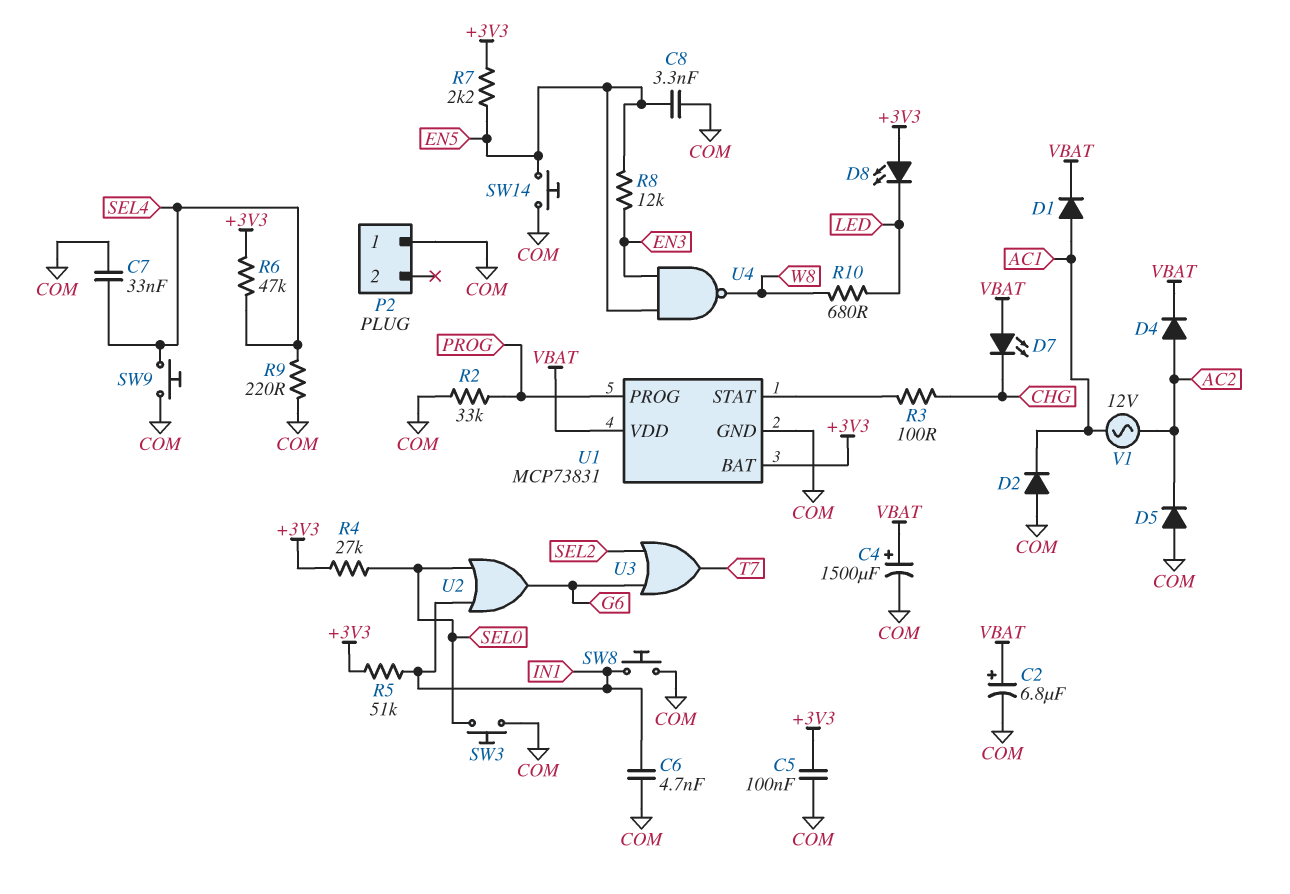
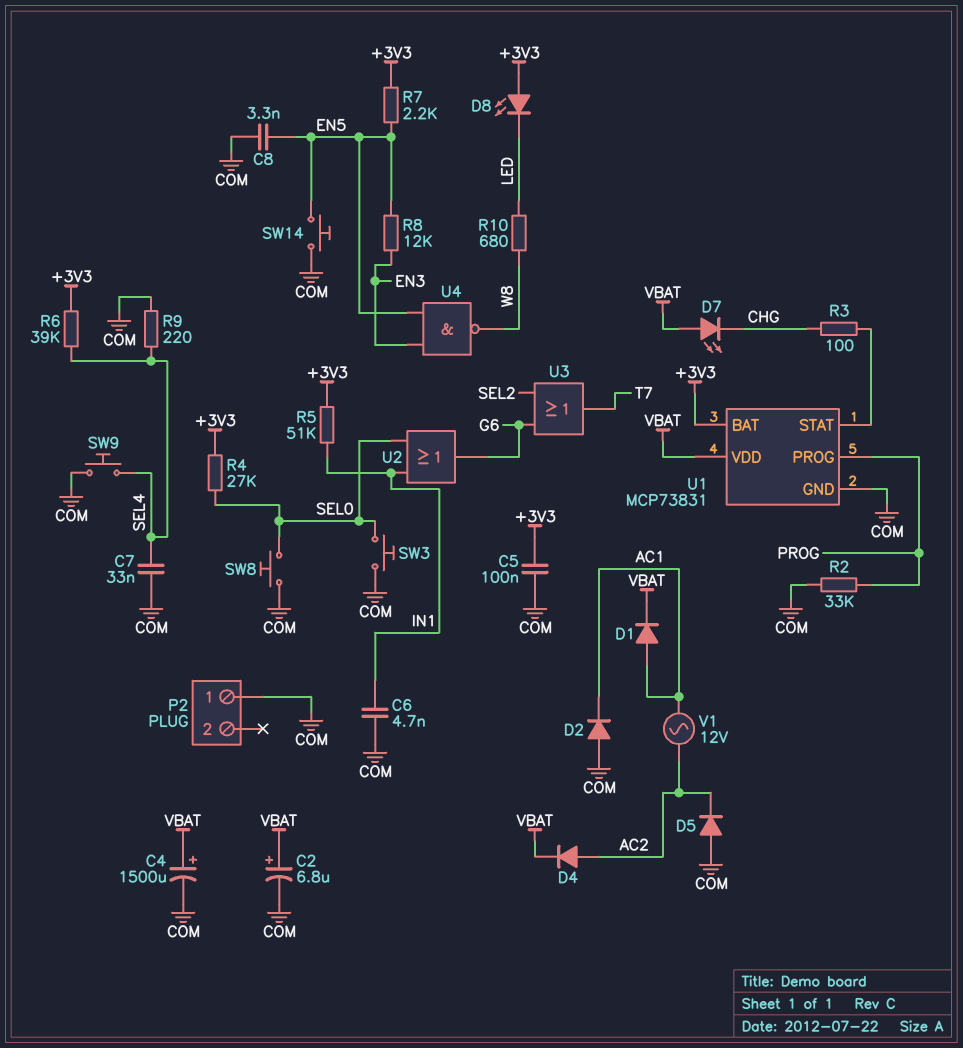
R6: 47k (+3V3, SEL4) -> 39k (+3V3, SEL4)
SW8: button (COM, IN1) -> button (COM, SEL0)

